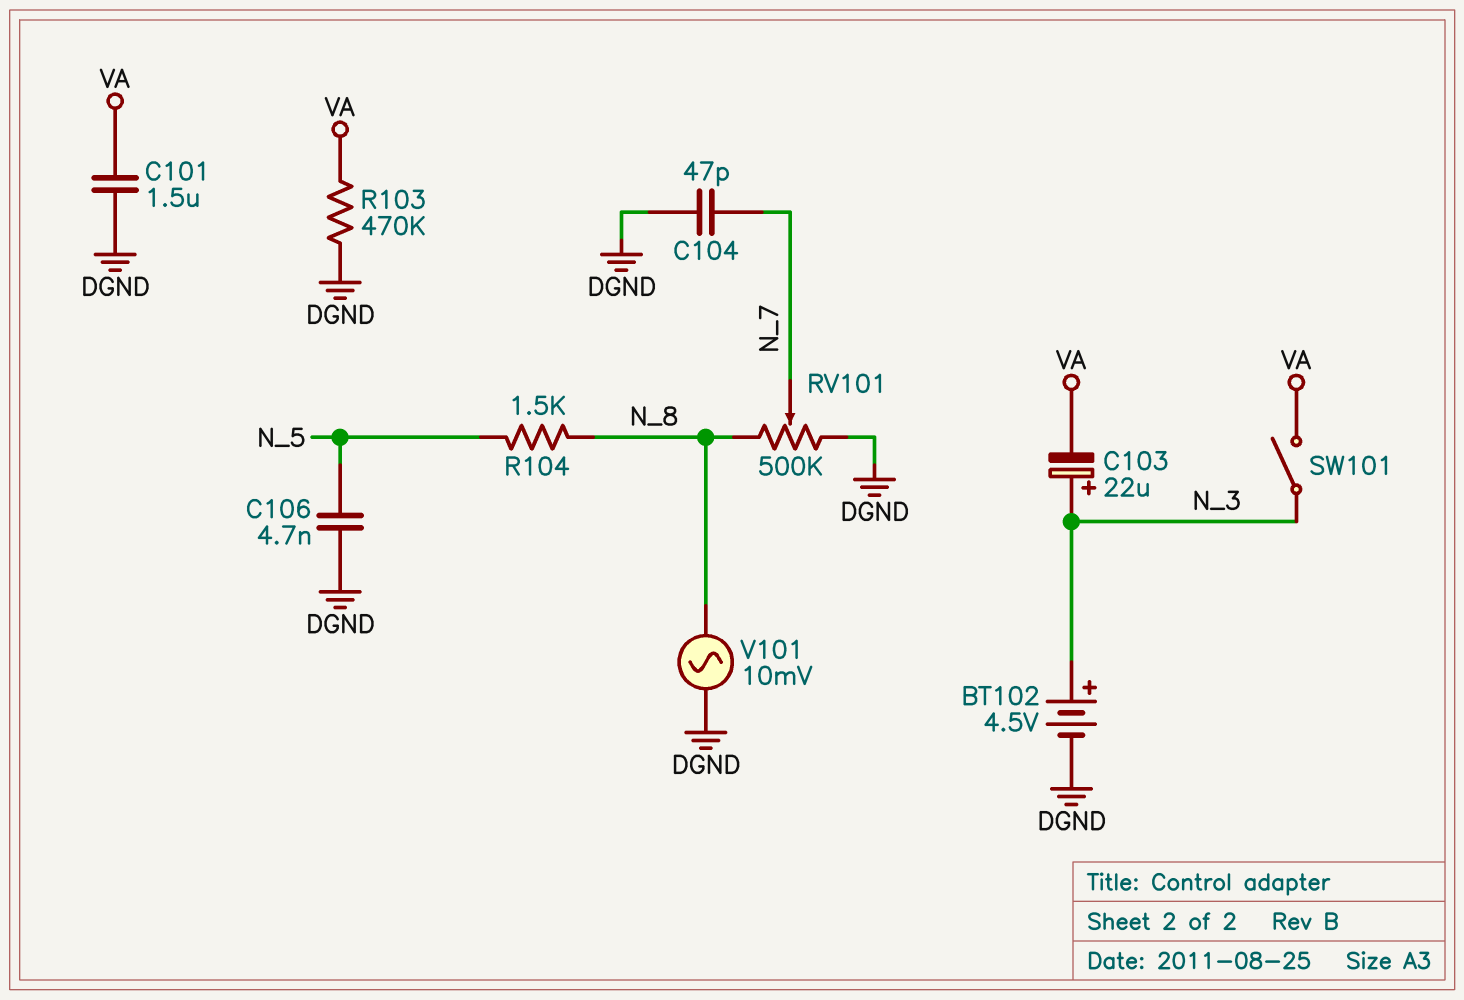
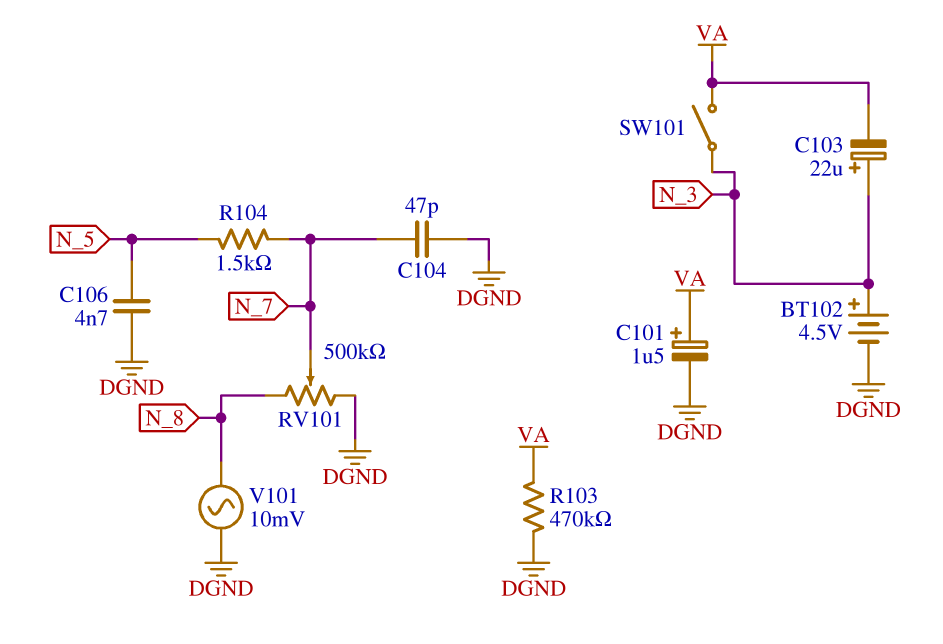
C101: 1.5uF (DGND, VA) -> 1.5uF (plus VA, minus DGND)
R104: 1.5k (N_5, N_8) -> 1.5k (N_5, N_7)

